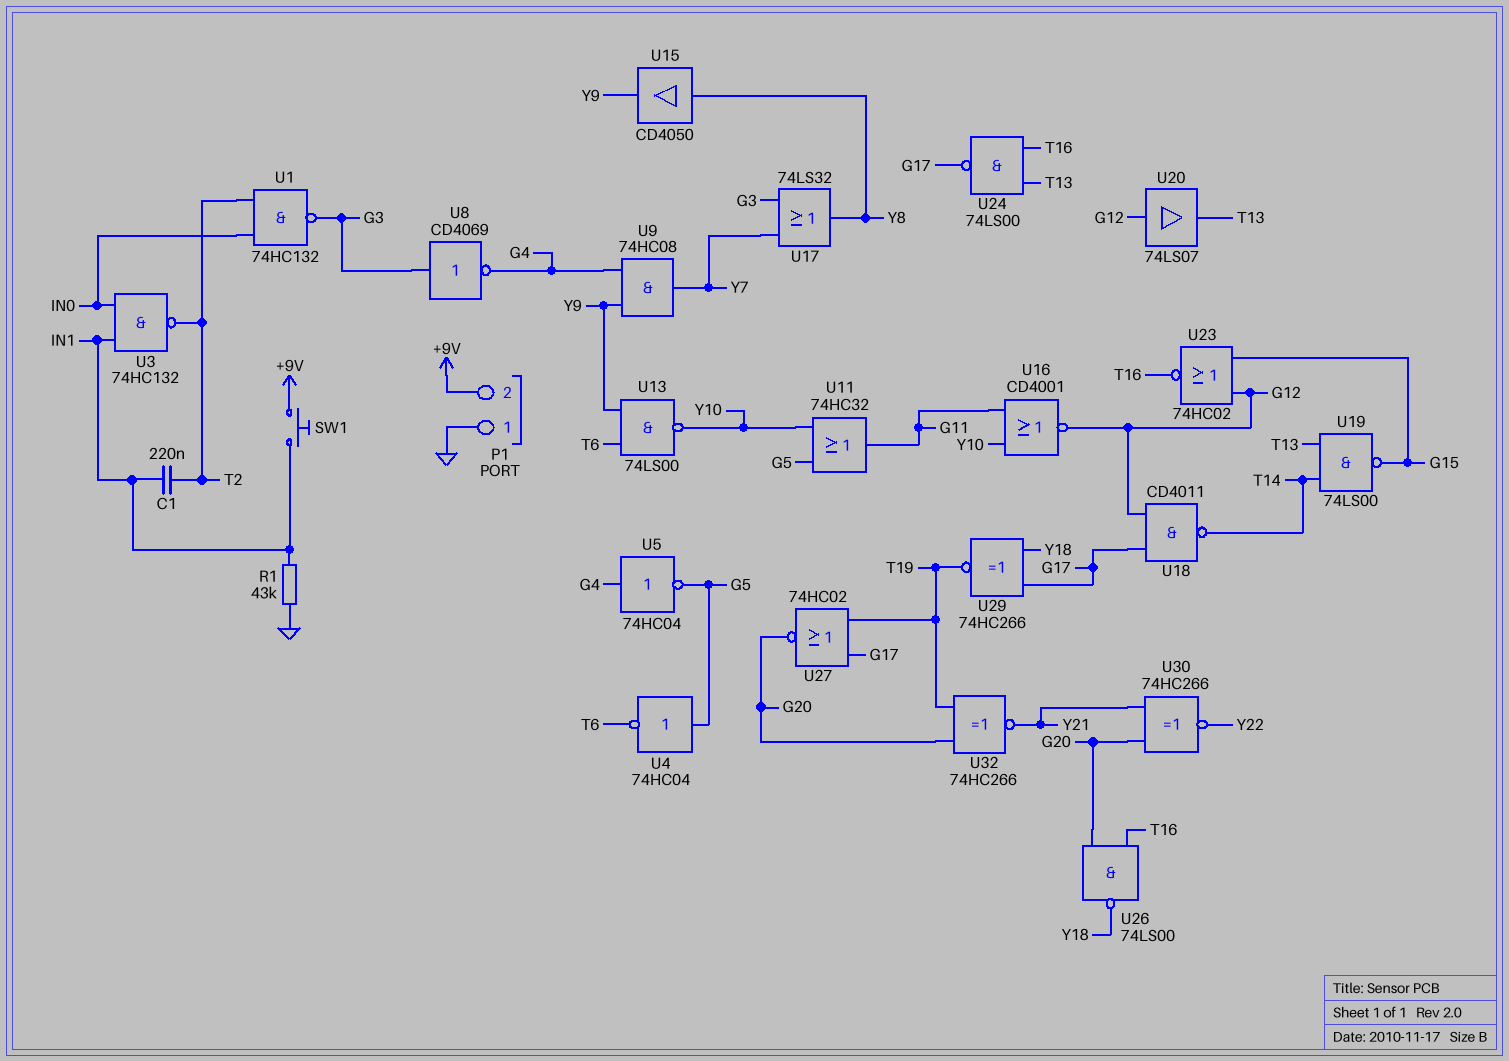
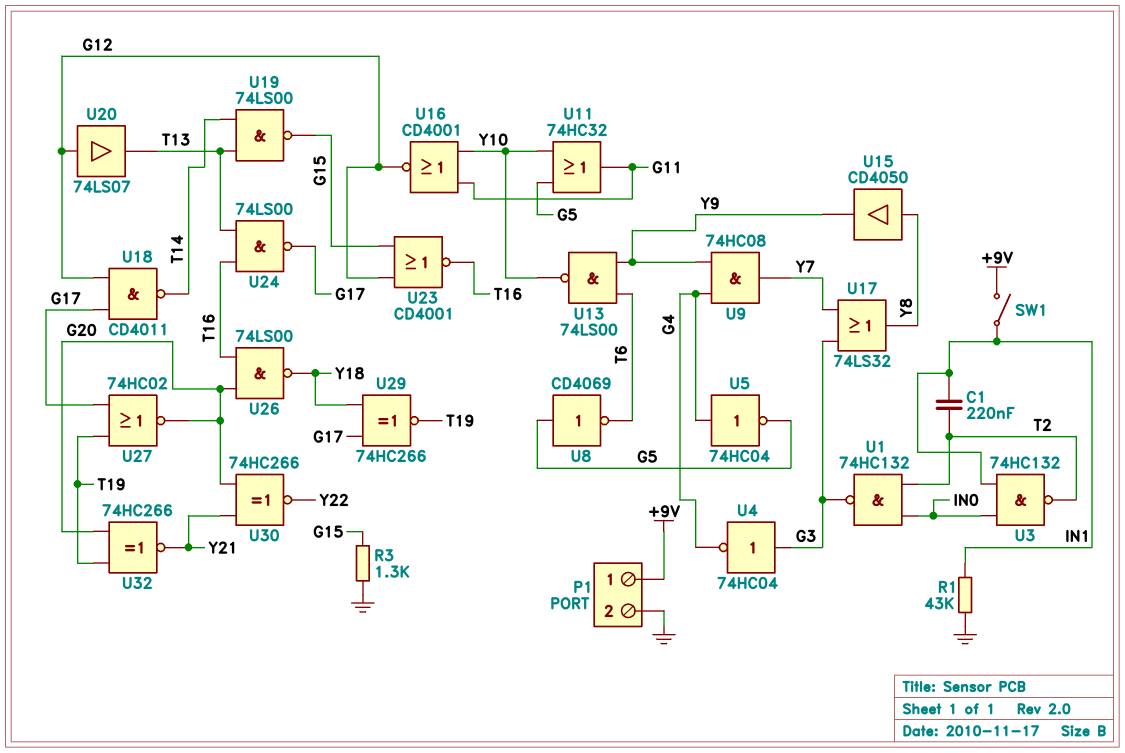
P1 pin 1: GND -> +9V
P1 pin 2: +9V -> GND
R3: none -> 1.3k (G15, GND)
SW1: button (+9V, IN1) -> switch (+9V, IN1)
U4: NOT 74HC04 (in G5, out T6) -> NOT 74HC04 (in G3, out G4)
U8: NOT CD4069 (in G3, out G4) -> NOT CD4069 (in G5, out T6)
U23: NOR 74HC02 (in G12, in G15, out T16) -> NOR CD4001 (in G12, in G15, out T16)

